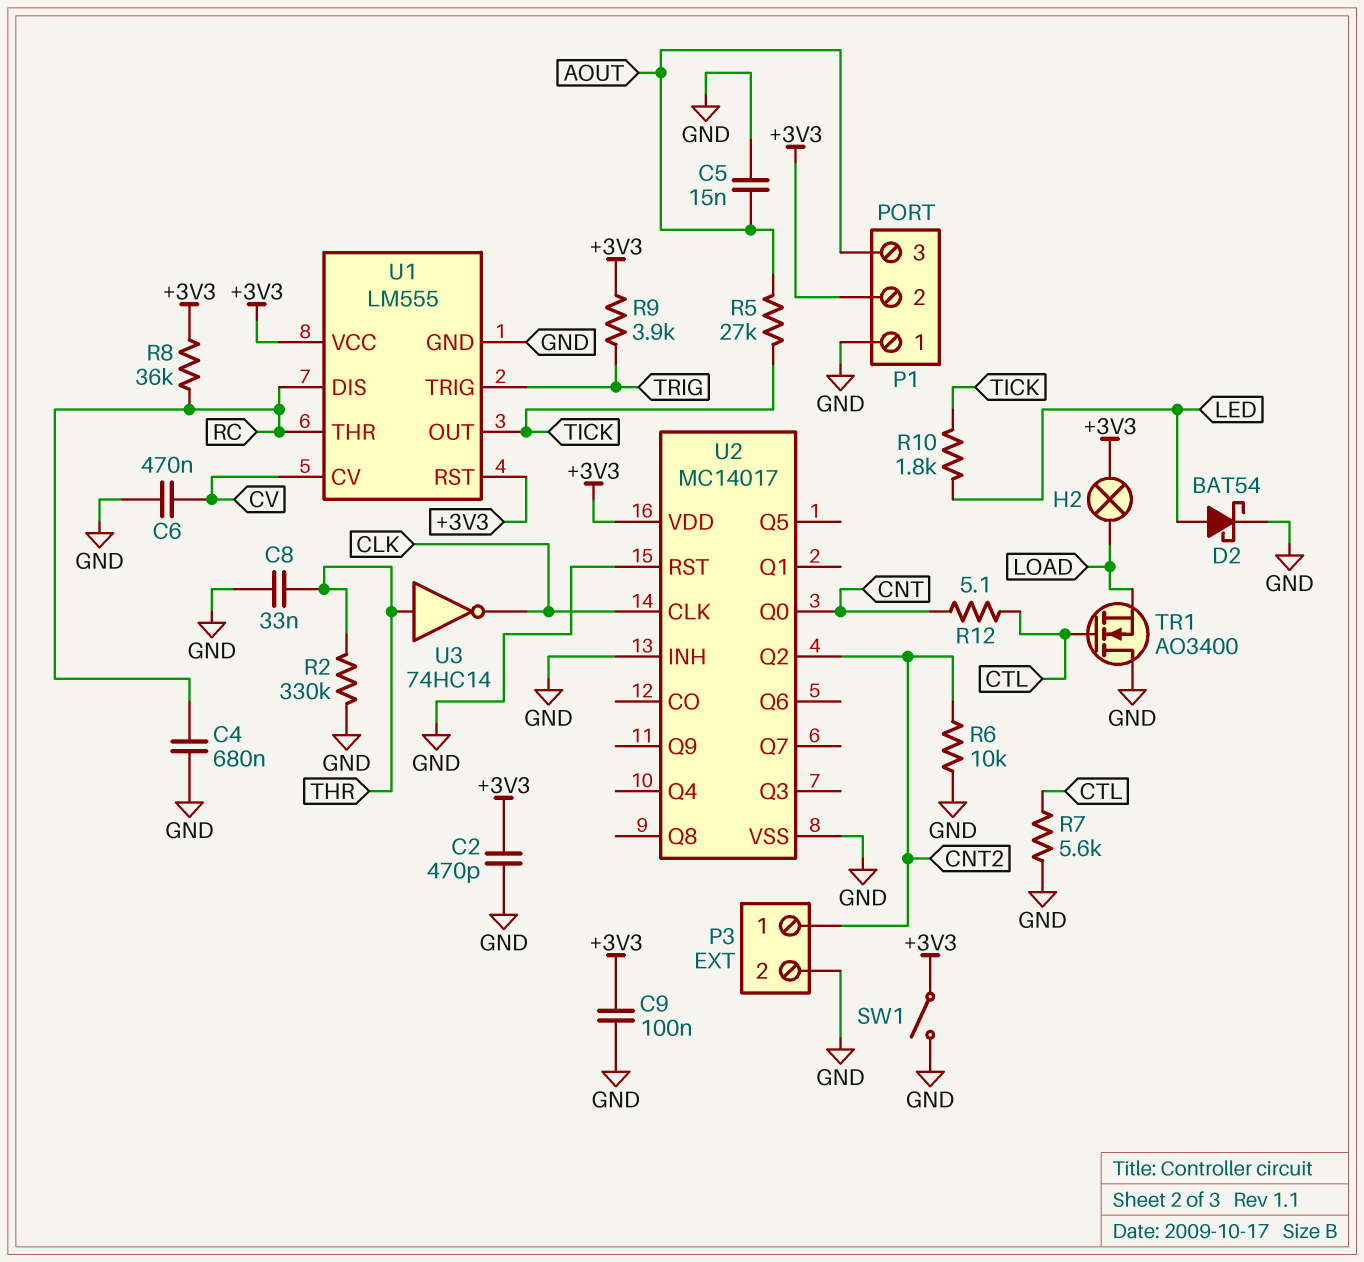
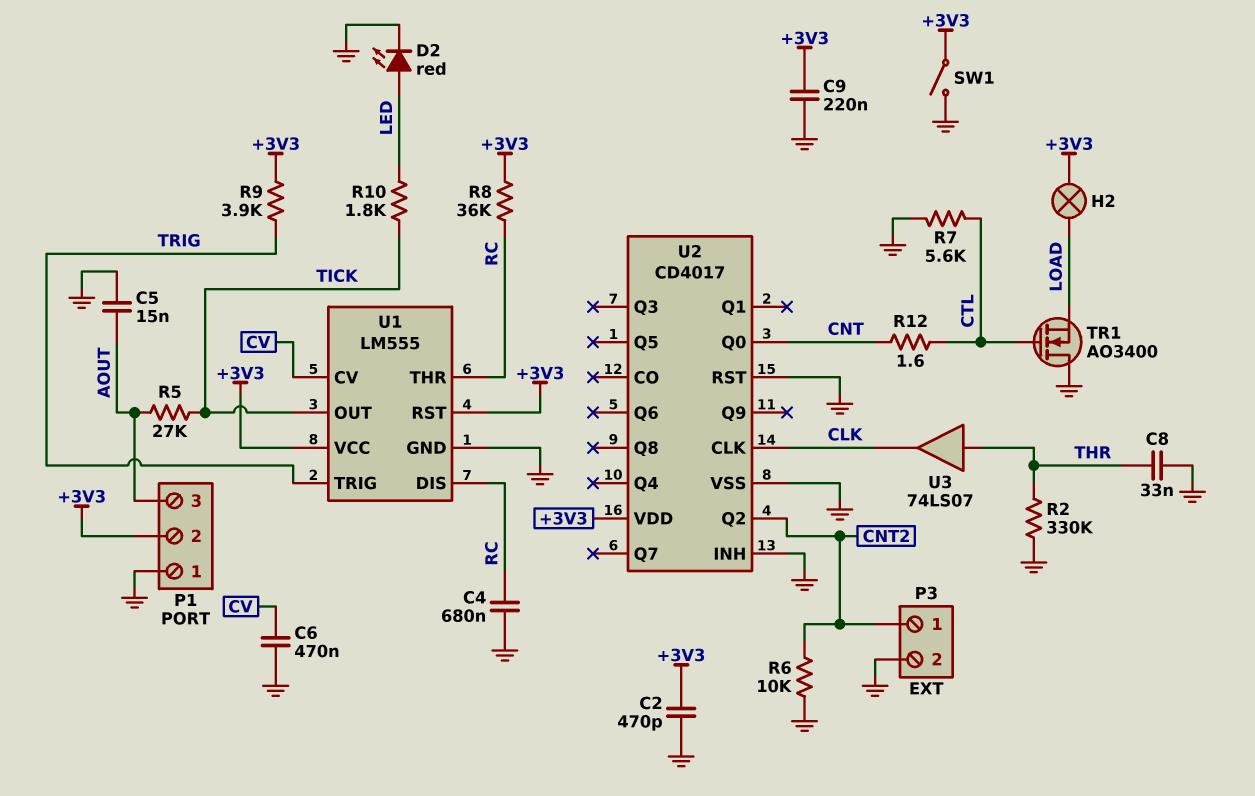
C9: 100nF (+3V3, GND) -> 220nF (+3V3, GND)
D2: schottky BAT54 (A LED, K GND) -> LED red (A LED, K GND)
R12: 5.1 (CNT, CTL) -> 1.6 (CNT, CTL)
U2: MC14017 -> CD4017
U3: NOT 74HC14 (in THR, out CLK) -> buffer 74LS07 (in THR, out CLK)

